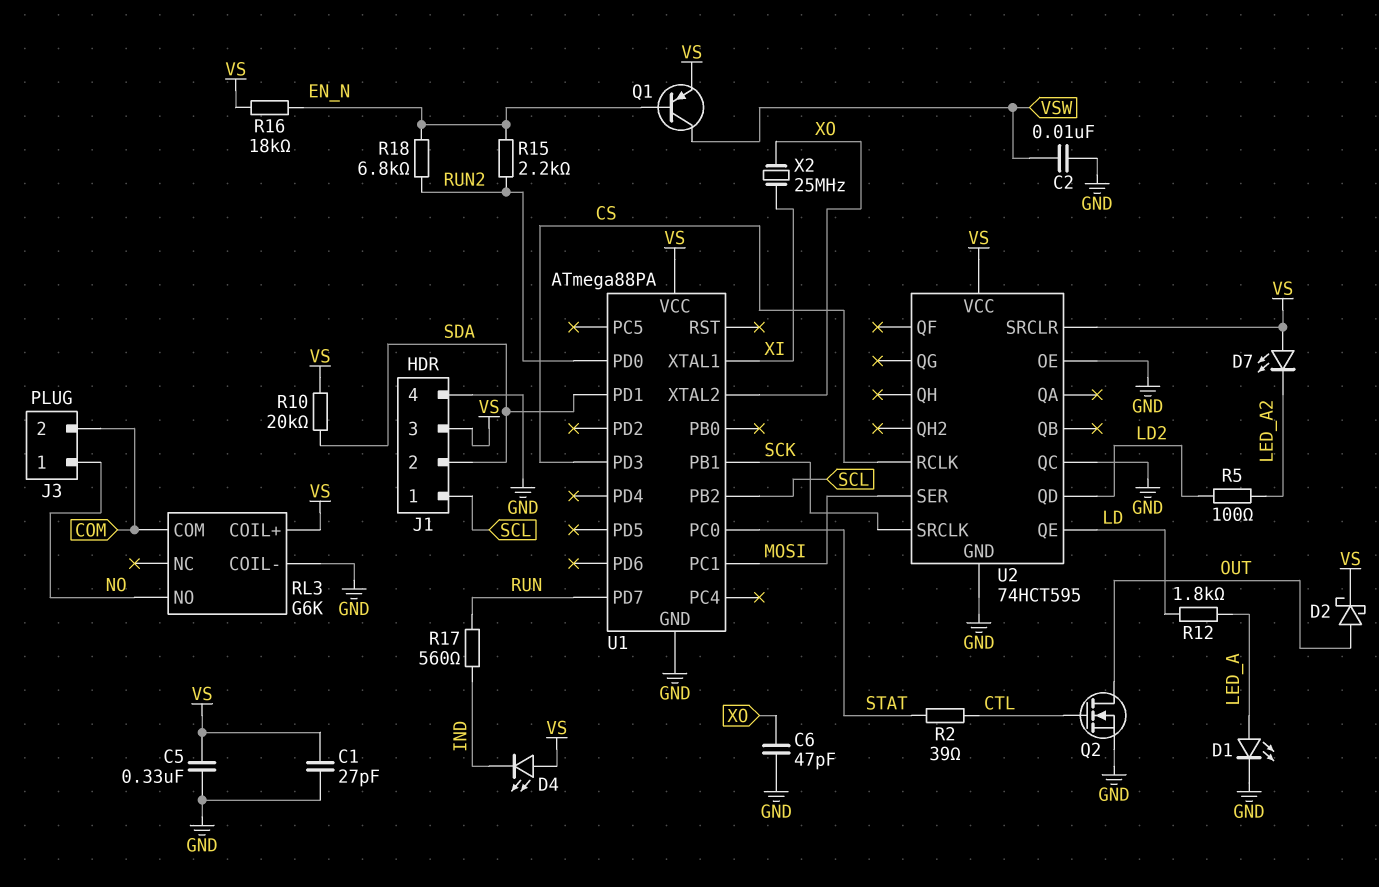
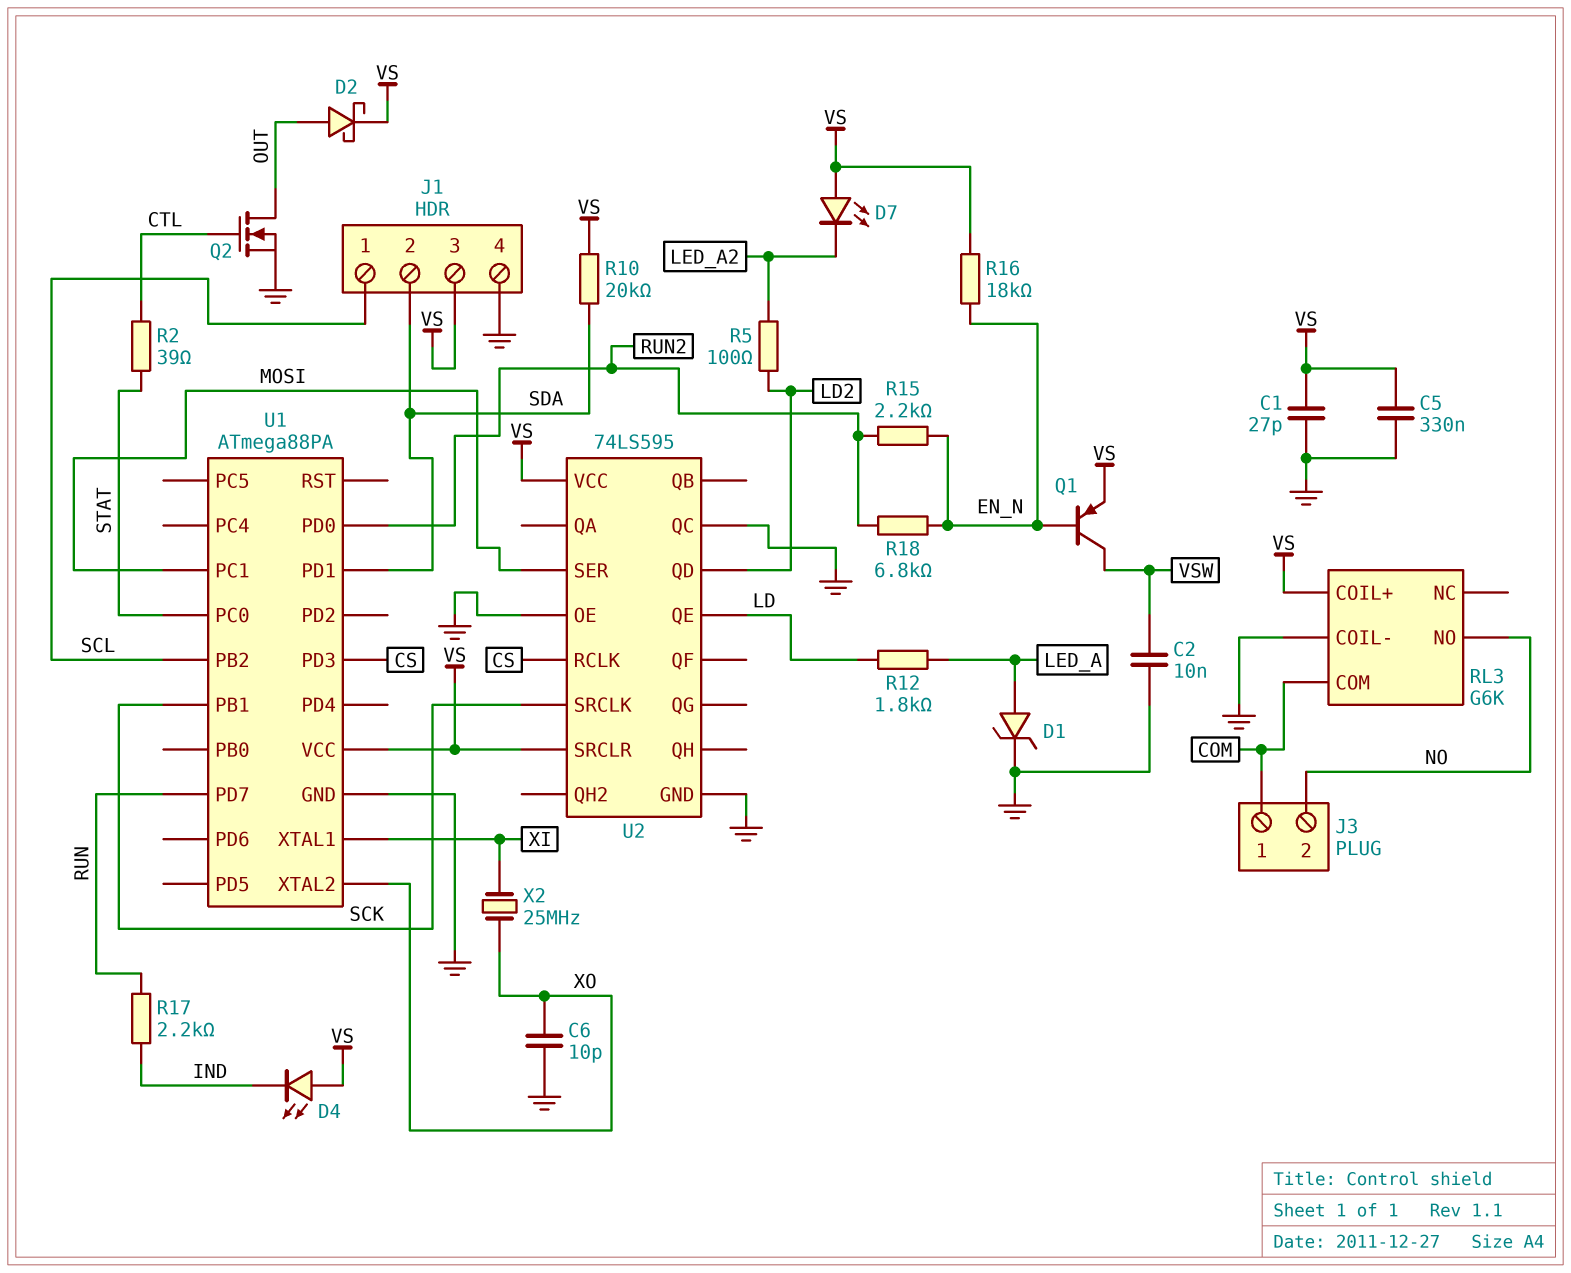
C6: 47pF (GND, XO) -> 10pF (GND, XO)
D1: LED (A LED_A, K GND) -> zener (A LED_A, K GND)
J3 pin 1: NO -> COM
J3 pin 2: COM -> NO
R17: 560 (IND, RUN) -> 2.2k (IND, RUN)
U2: 74HCT595 -> 74LS595

